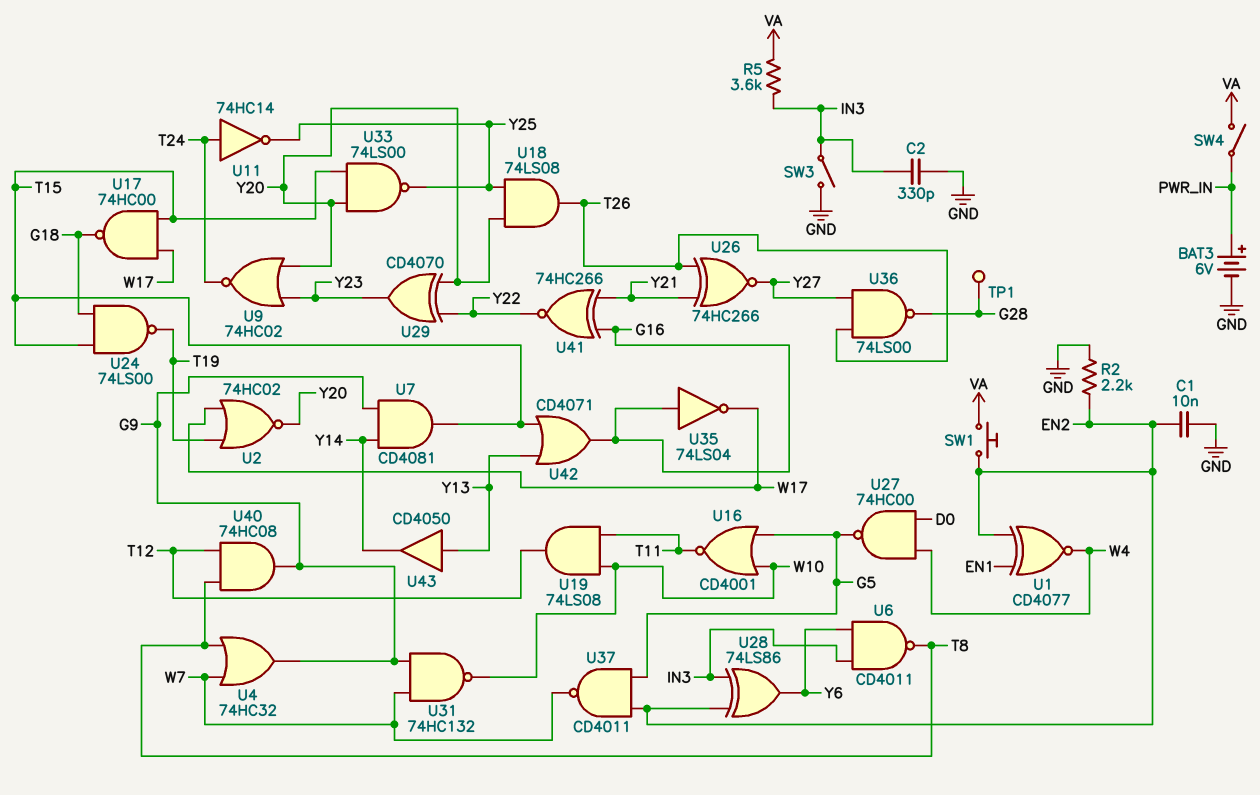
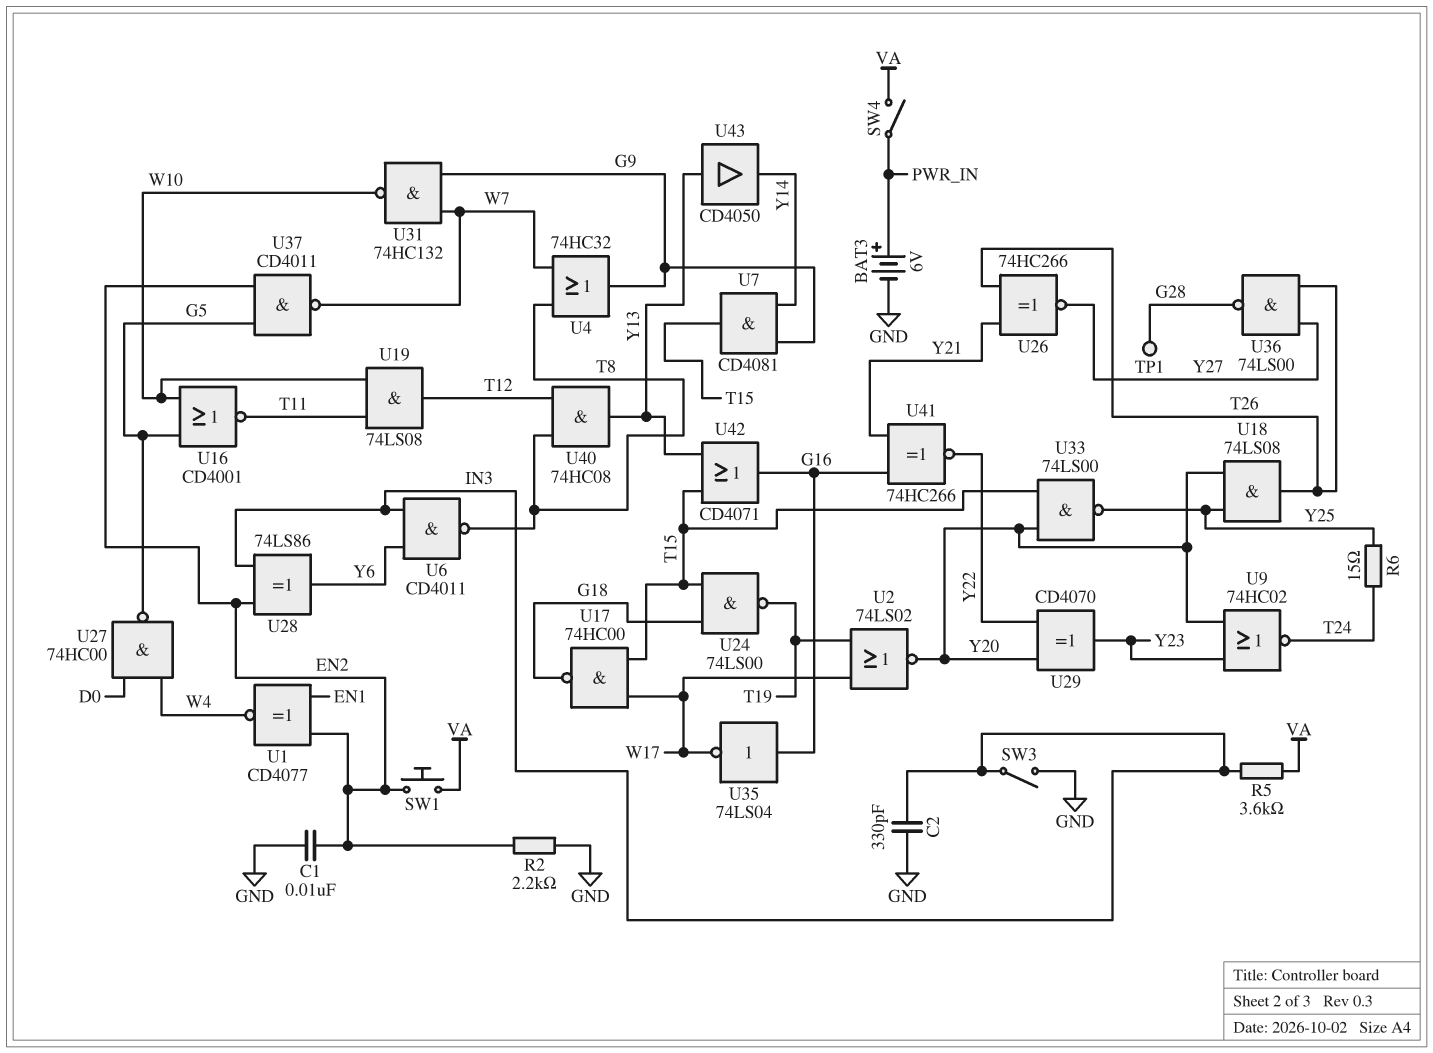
R6: none -> 15 (T24, Y25)
U2: NOR 74HC02 (in T19, in W17, out Y20) -> NOR 74LS02 (in T19, in W17, out Y20)
U11: NOT 74HC14 (in T24, out Y25) -> none
U40: AND 74HC08 (in T8, in T12, out G9) -> AND 74HC08 (in T8, in T12, out Y13)

